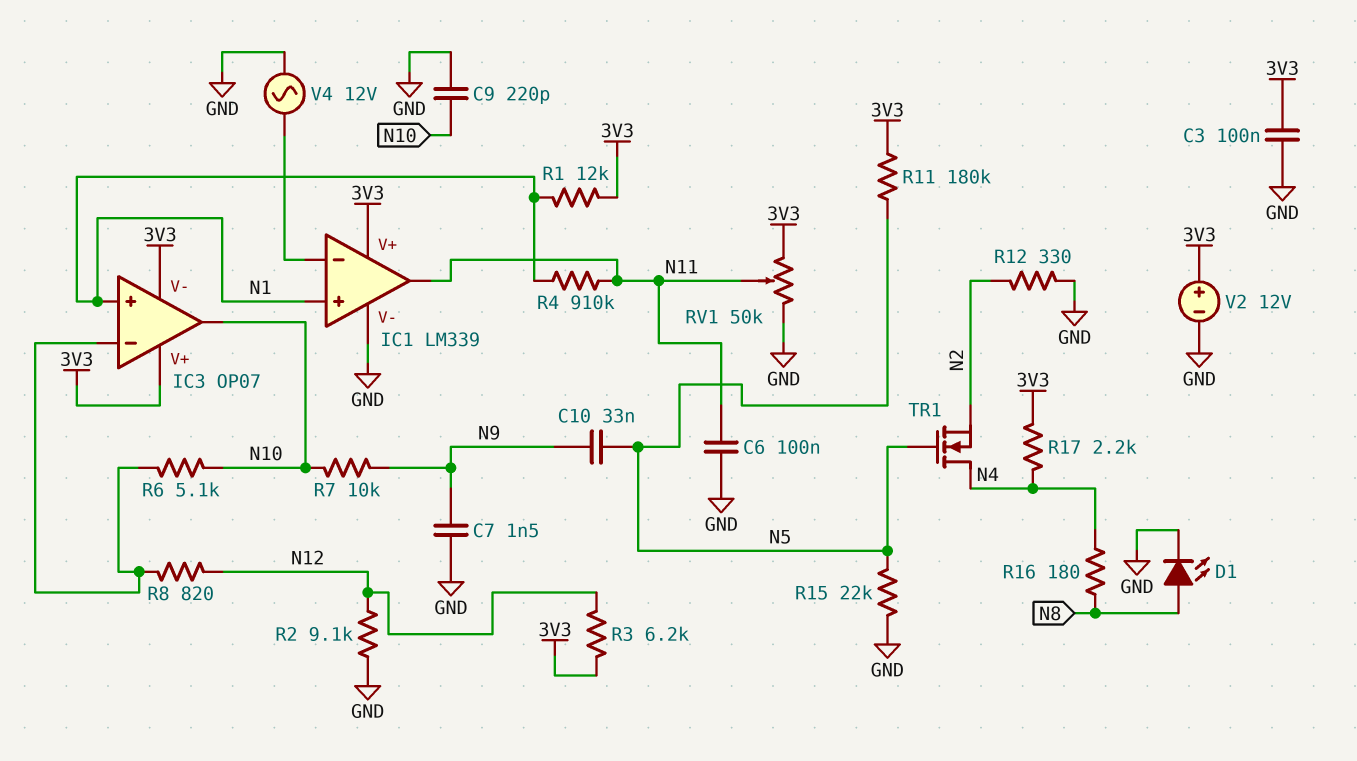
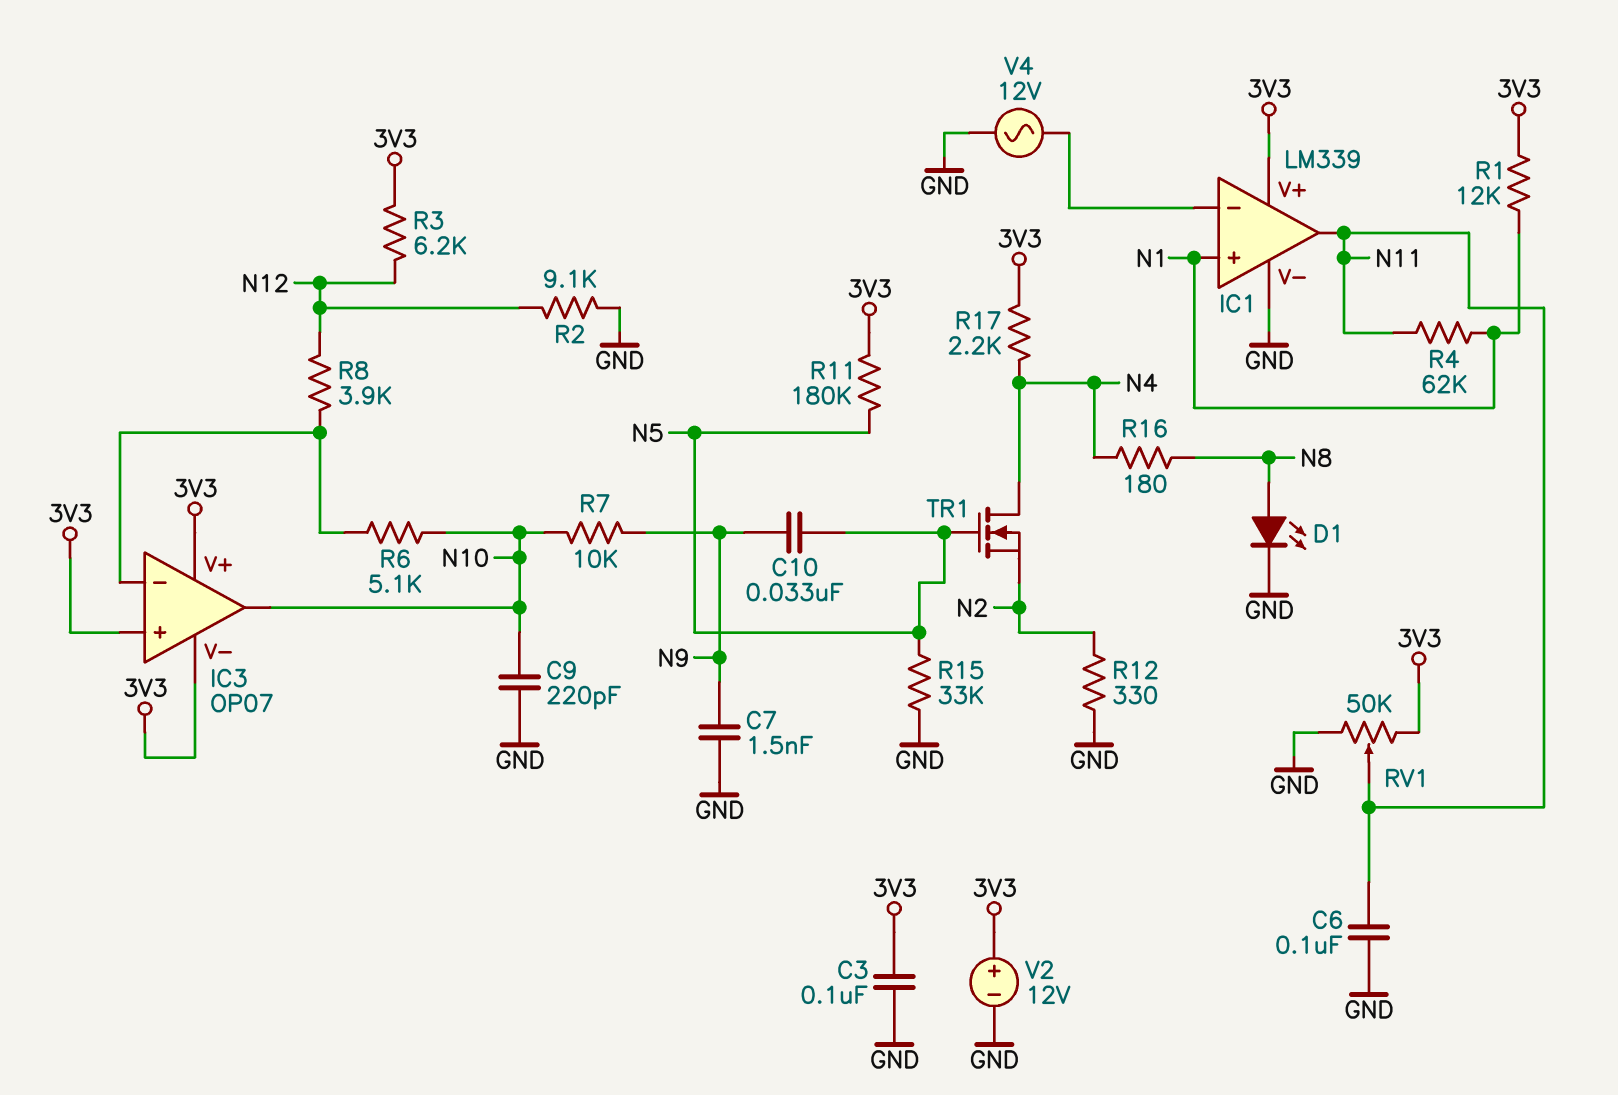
IC3 pin in+: N1 -> 3V3
R4: 910k (N1, N11) -> 62k (N1, N11)
R8: 820 (IC3/in-, N12) -> 3.9k (IC3/in-, N12)
R15: 22k (GND, N5) -> 33k (GND, N5)

